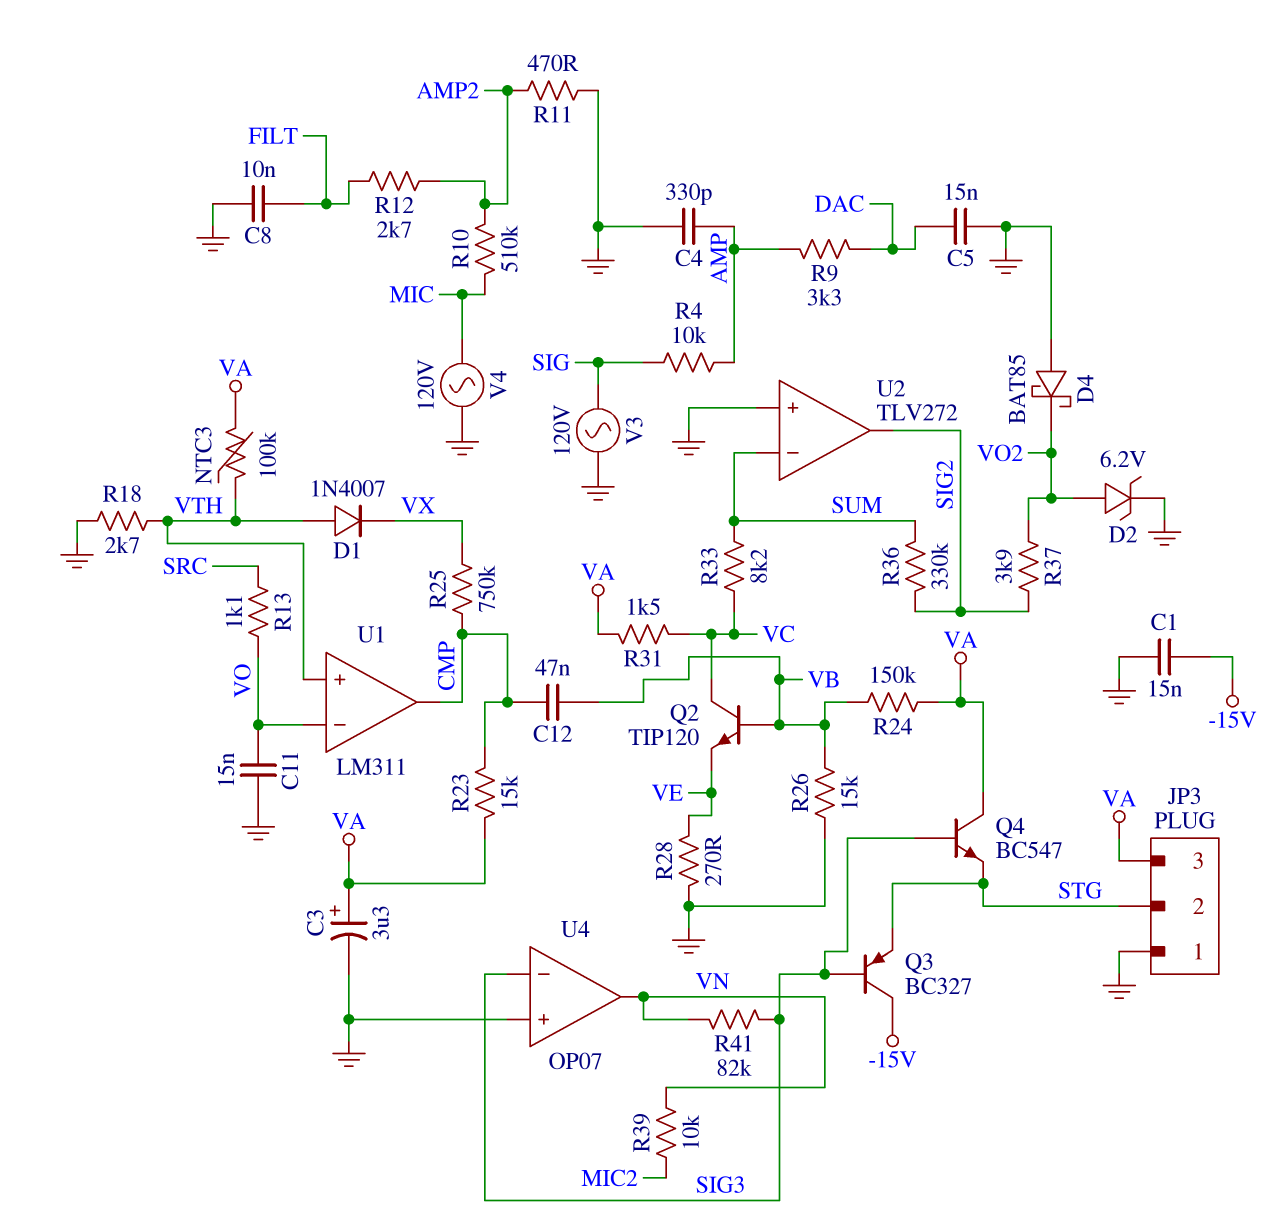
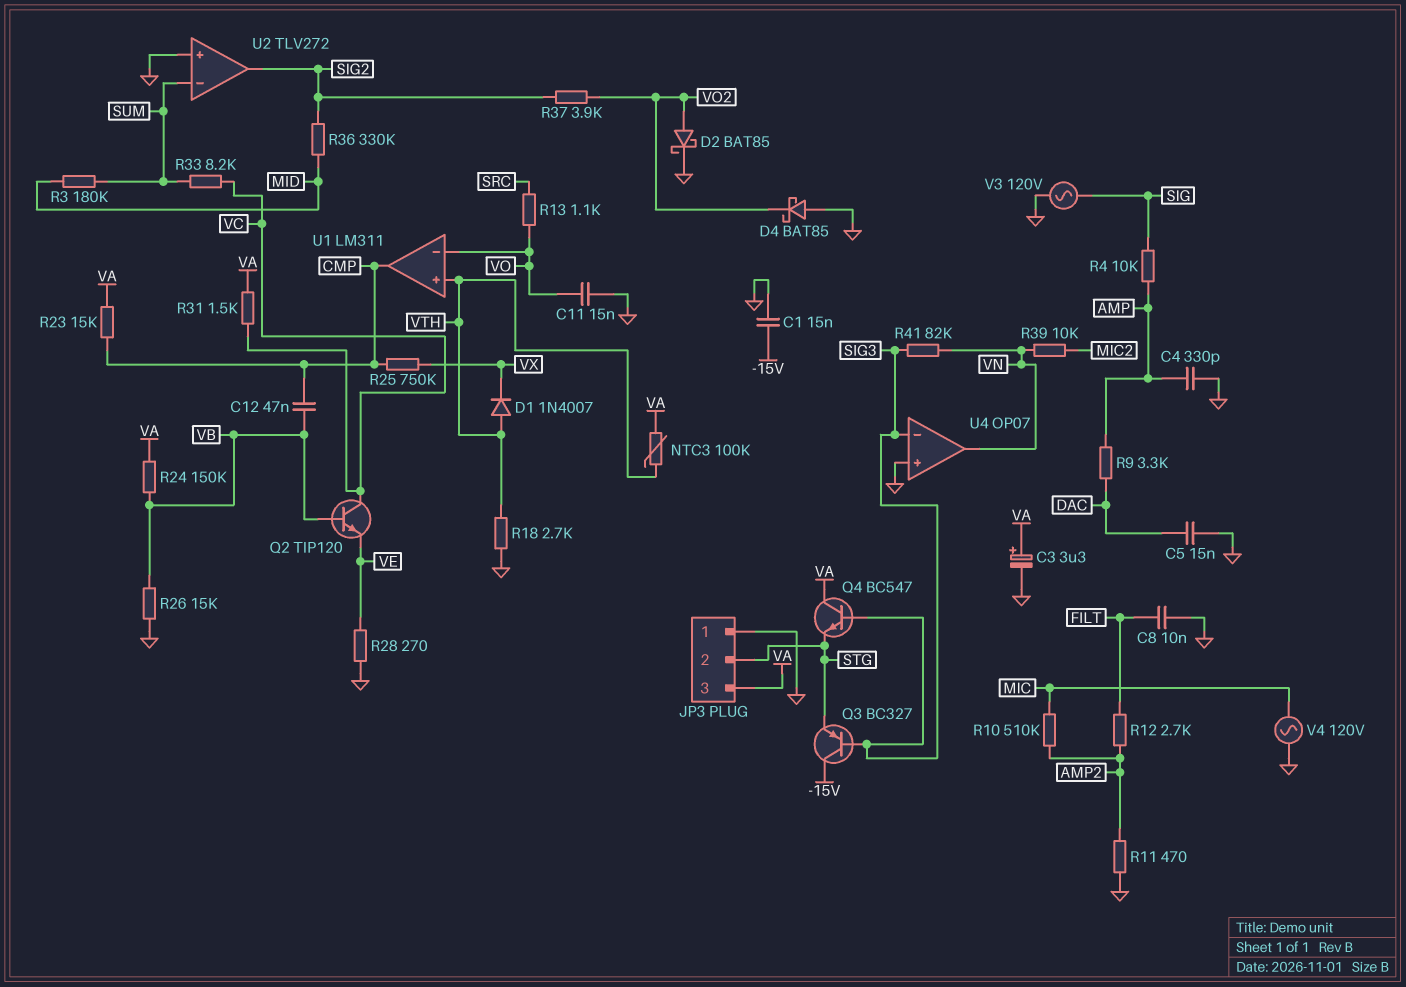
D2: zener 6.2V (A VO2, K GND) -> schottky BAT85 (A VO2, K GND)
R3: none -> 180k (MID, SUM)
R36: 330k (SIG2, SUM) -> 330k (MID, SIG2)

